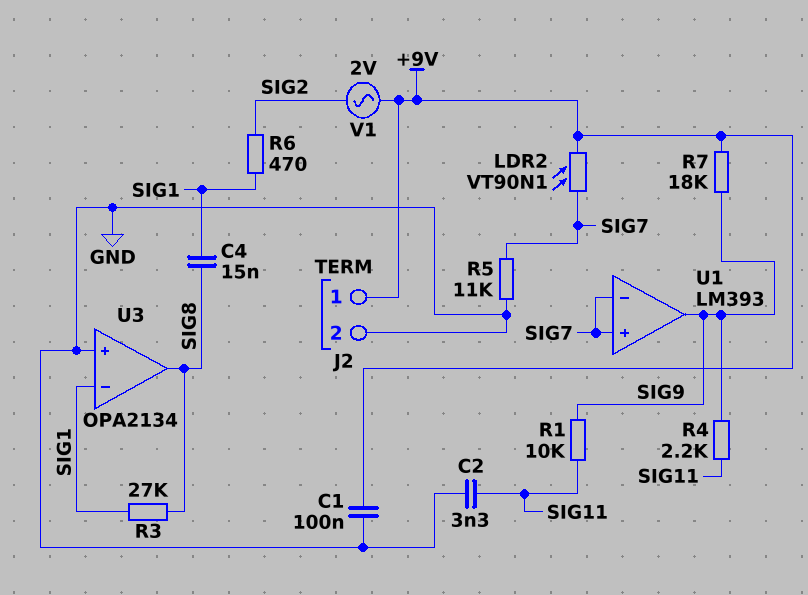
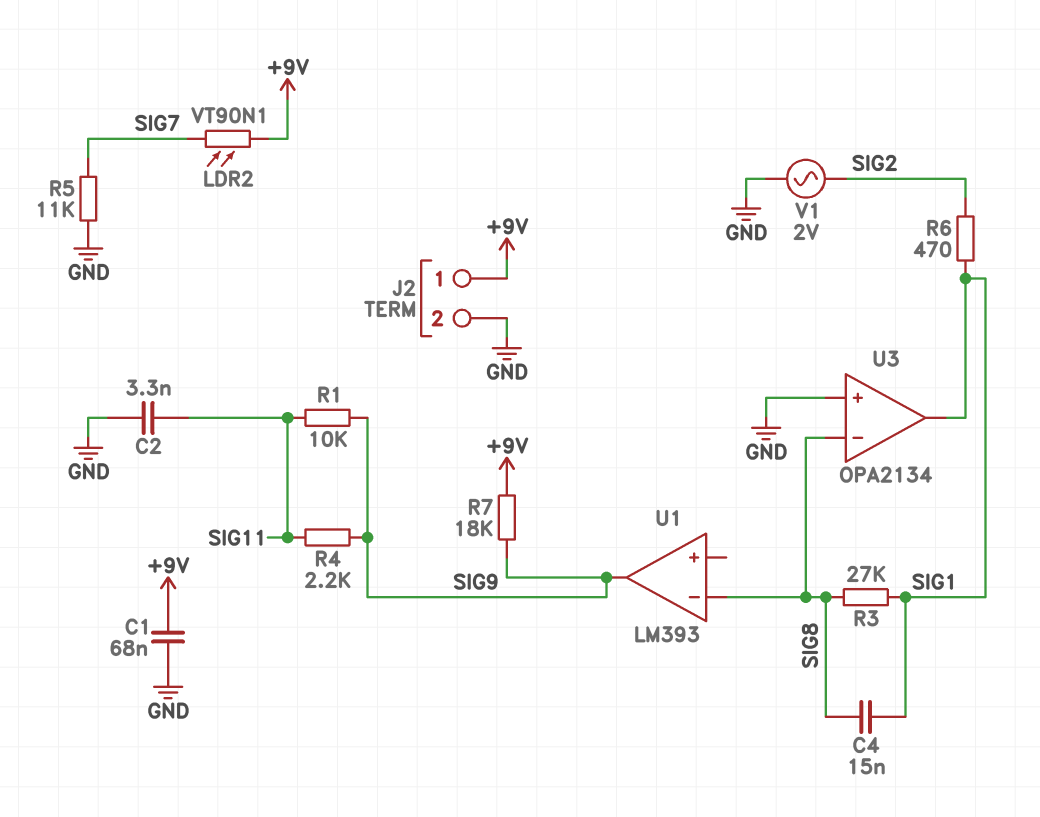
C1: 100nF (+9V, GND) -> 68nF (+9V, GND)
U1 pin in+: SIG7 -> none
U1 pin in-: SIG7 -> SIG8
U3 pin in-: SIG1 -> SIG8
U3 pin out: SIG8 -> SIG1
V1: AC 2V (+9V, SIG2) -> AC 2V (GND, SIG2)

